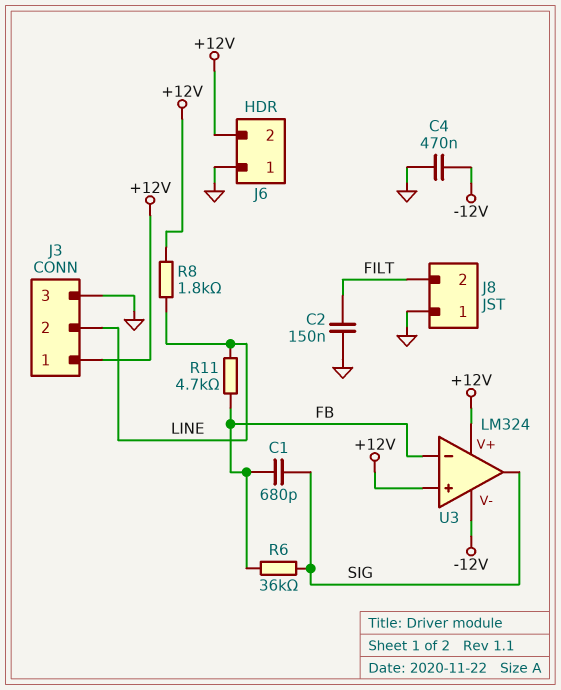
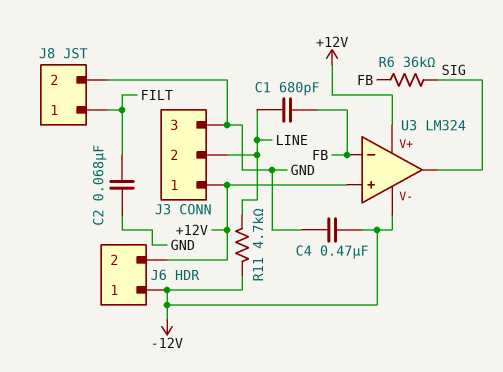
C1: 680pF (FB, SIG) -> 680pF (FB, LINE)
C2: 150nF (FILT, GND) -> 68nF (FILT, GND)
J6 pin 1: GND -> -12V
J8 pin 1: GND -> FILT
J8 pin 2: FILT -> GND
R8: 1.8k (+12V, LINE) -> none
R11: 4.7k (FB, LINE) -> 4.7k (-12V, LINE)

